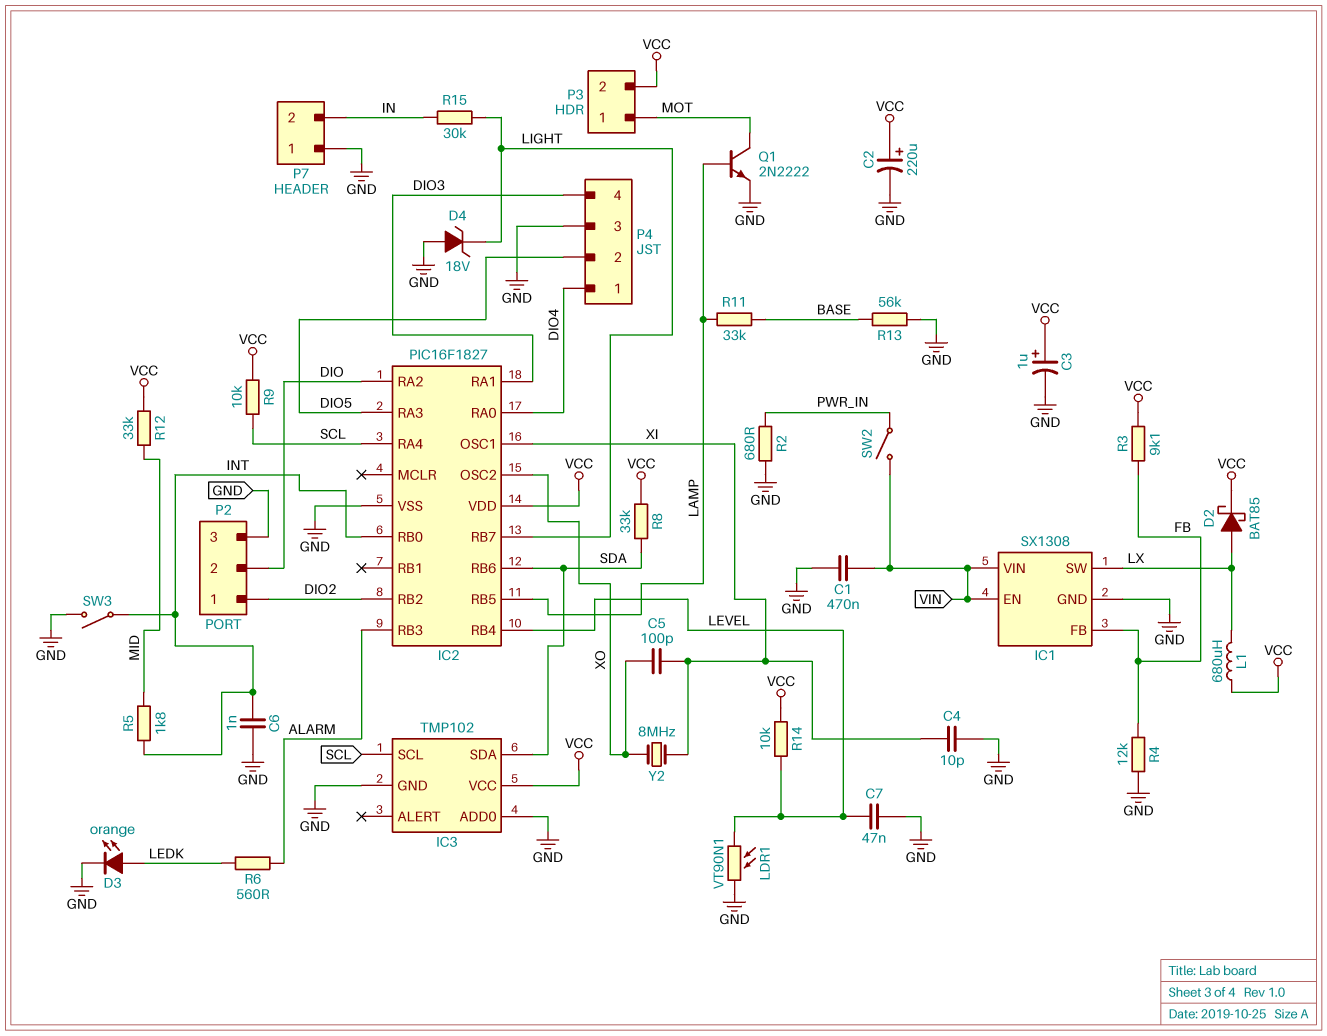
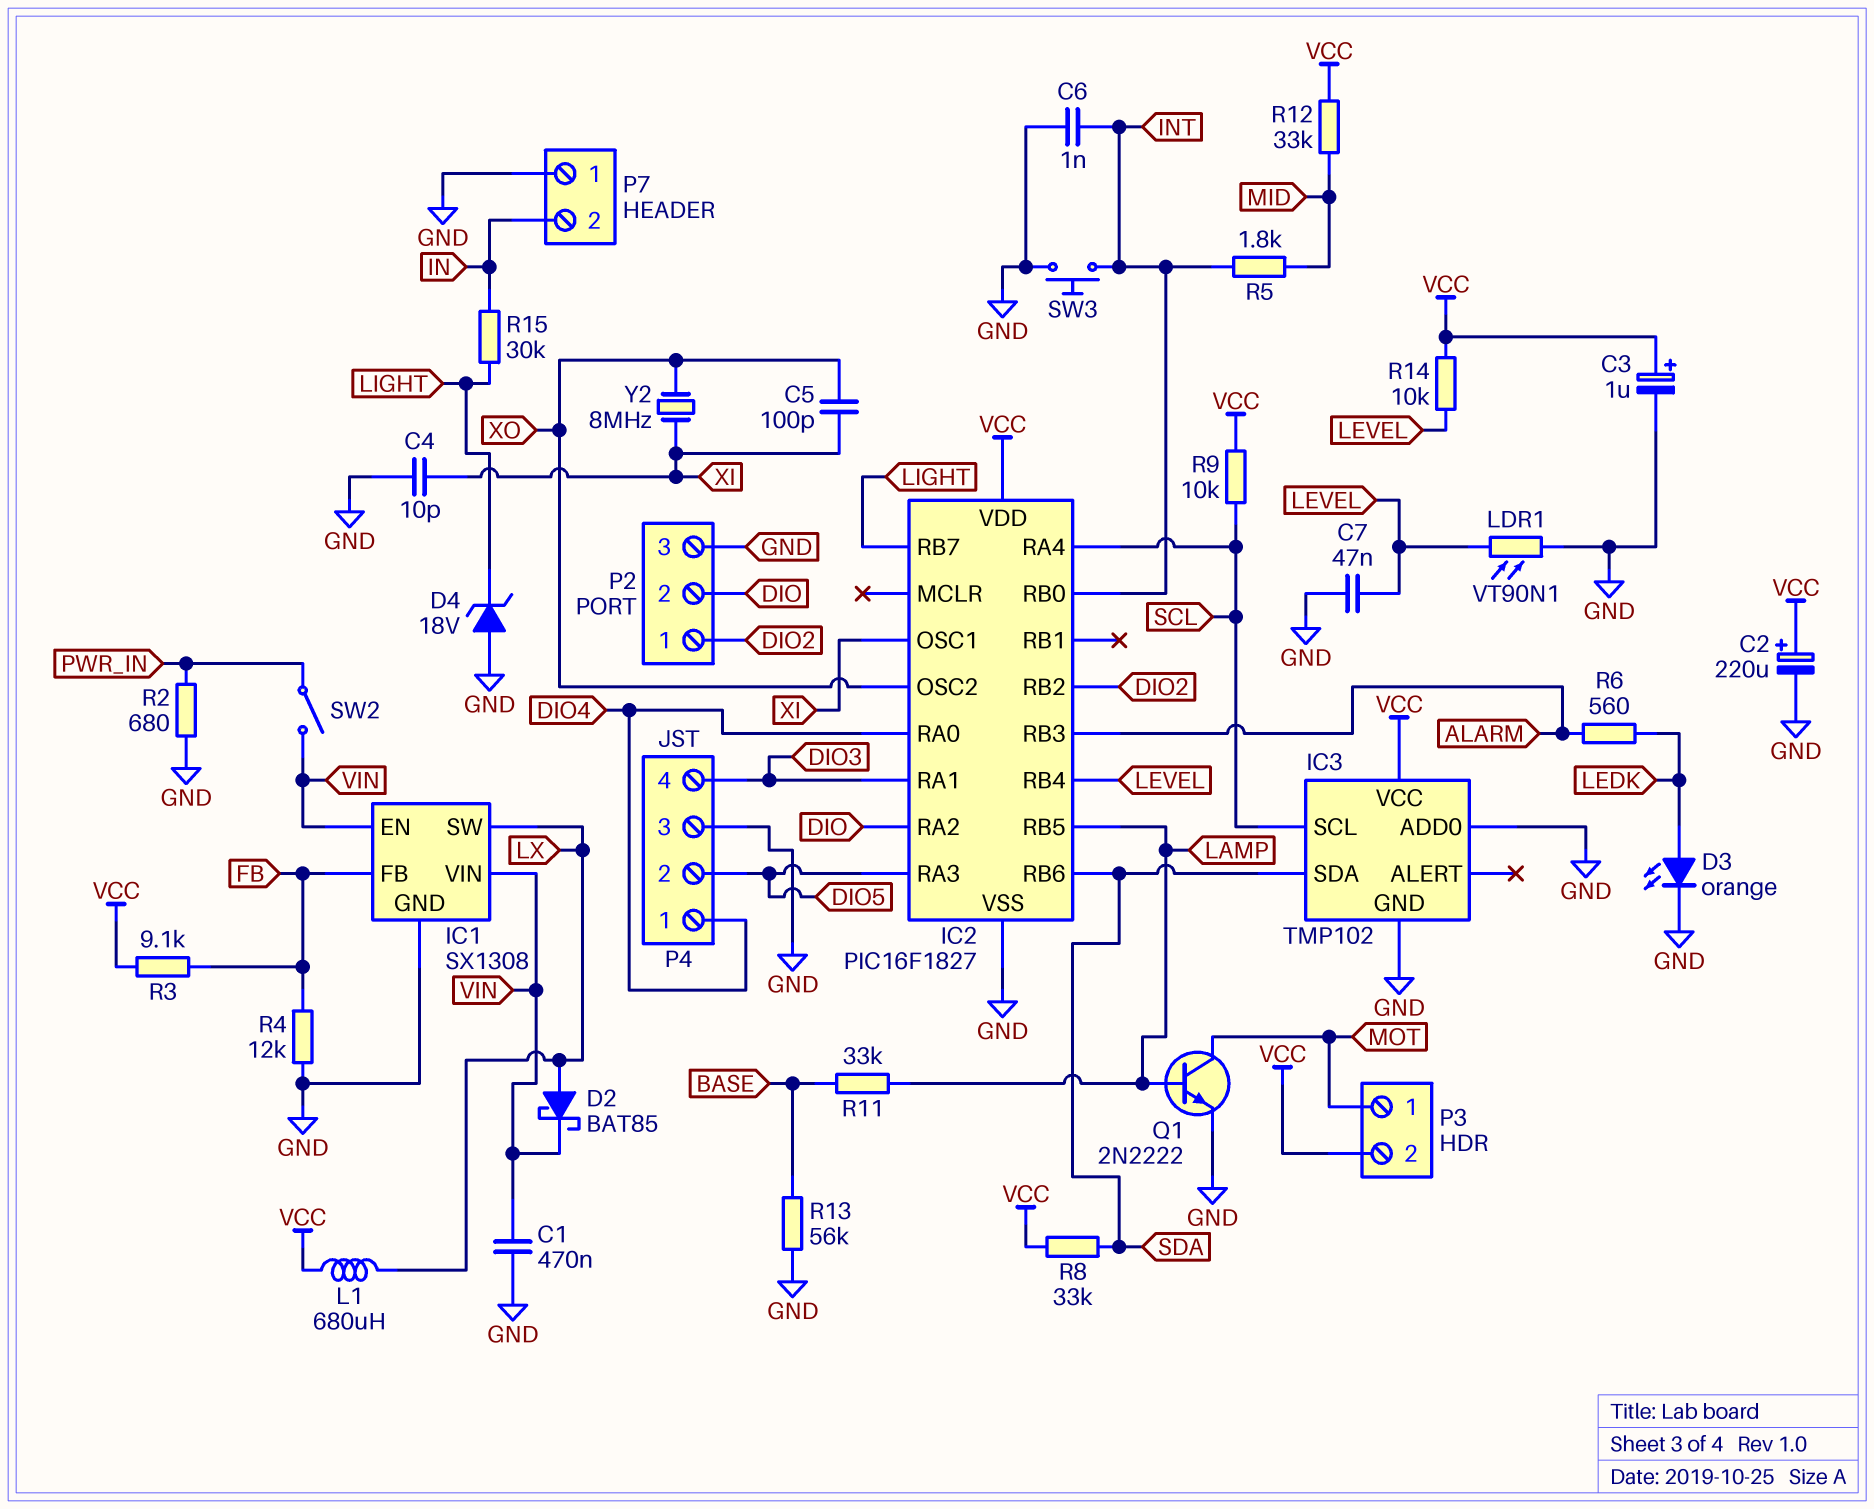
D2: schottky BAT85 (A LX, K VCC) -> schottky BAT85 (A LX, K VIN)
SW3: switch (GND, INT) -> button (GND, INT)

